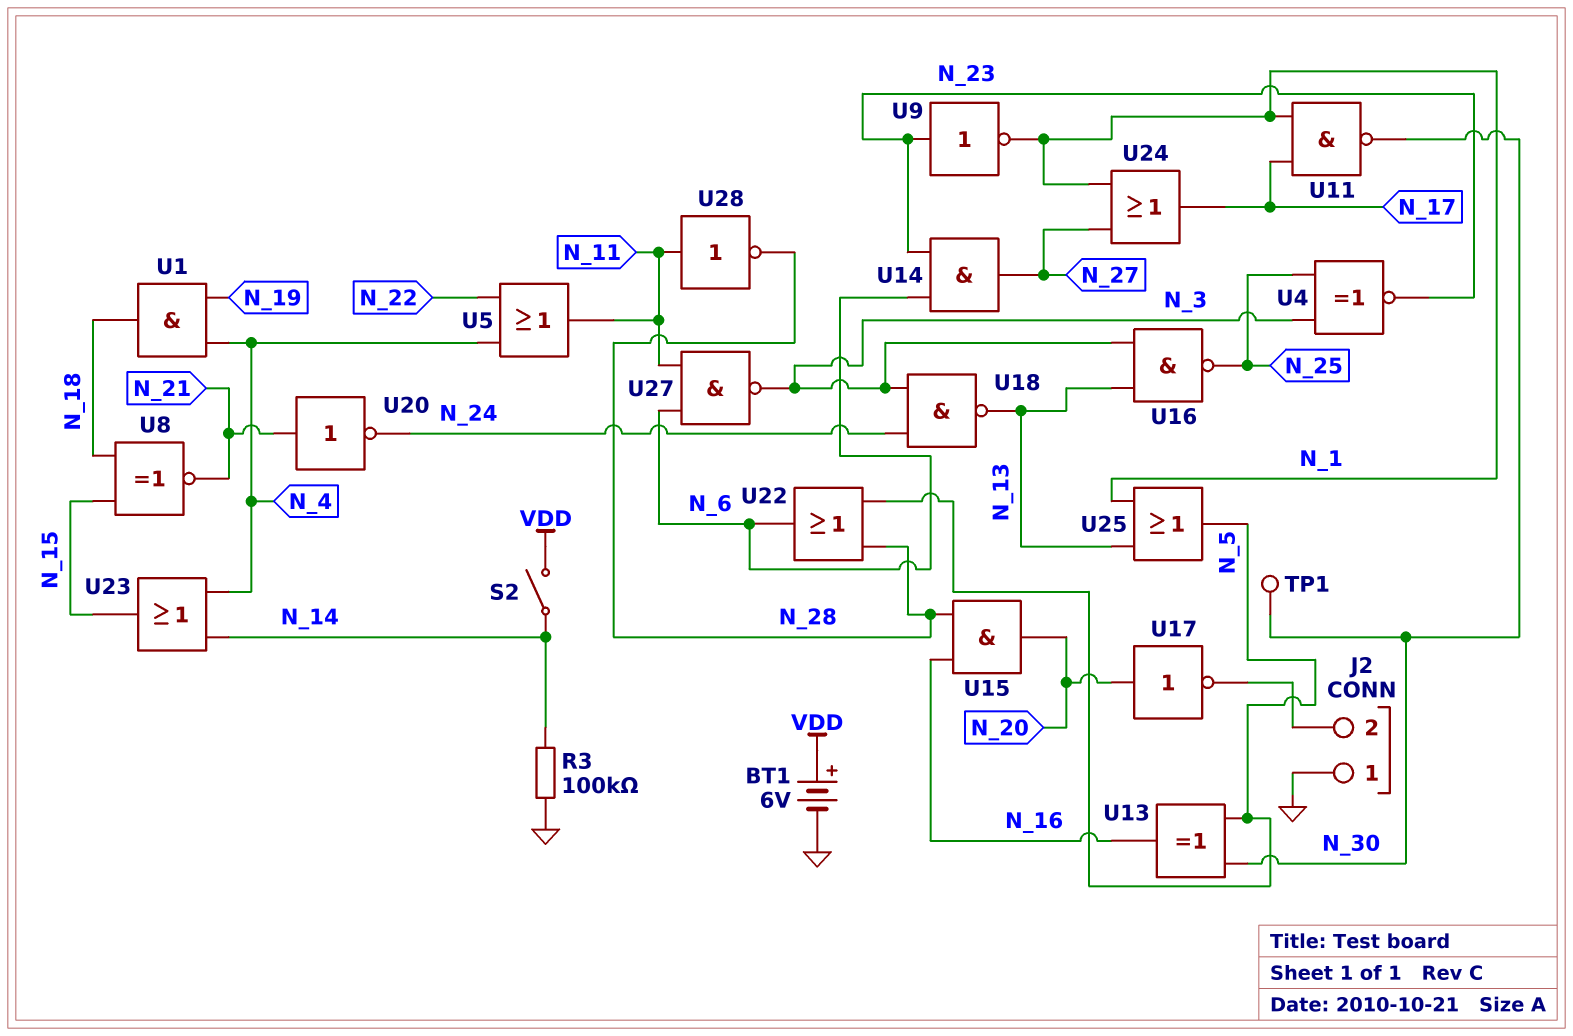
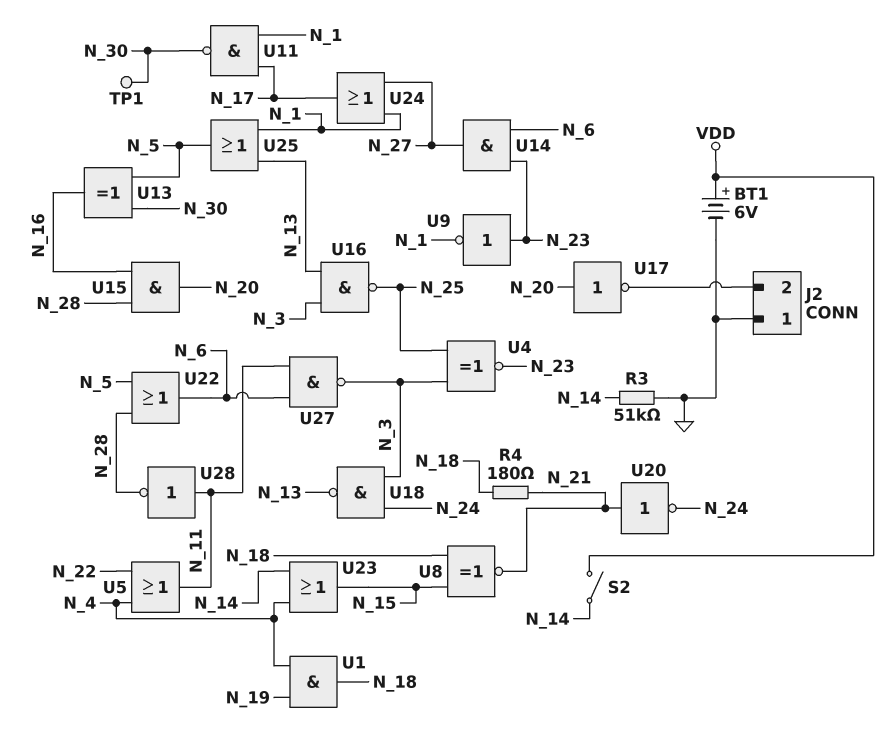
R3: 100k (GND, N_14) -> 51k (GND, N_14)
R4: none -> 180 (N_18, N_21)

